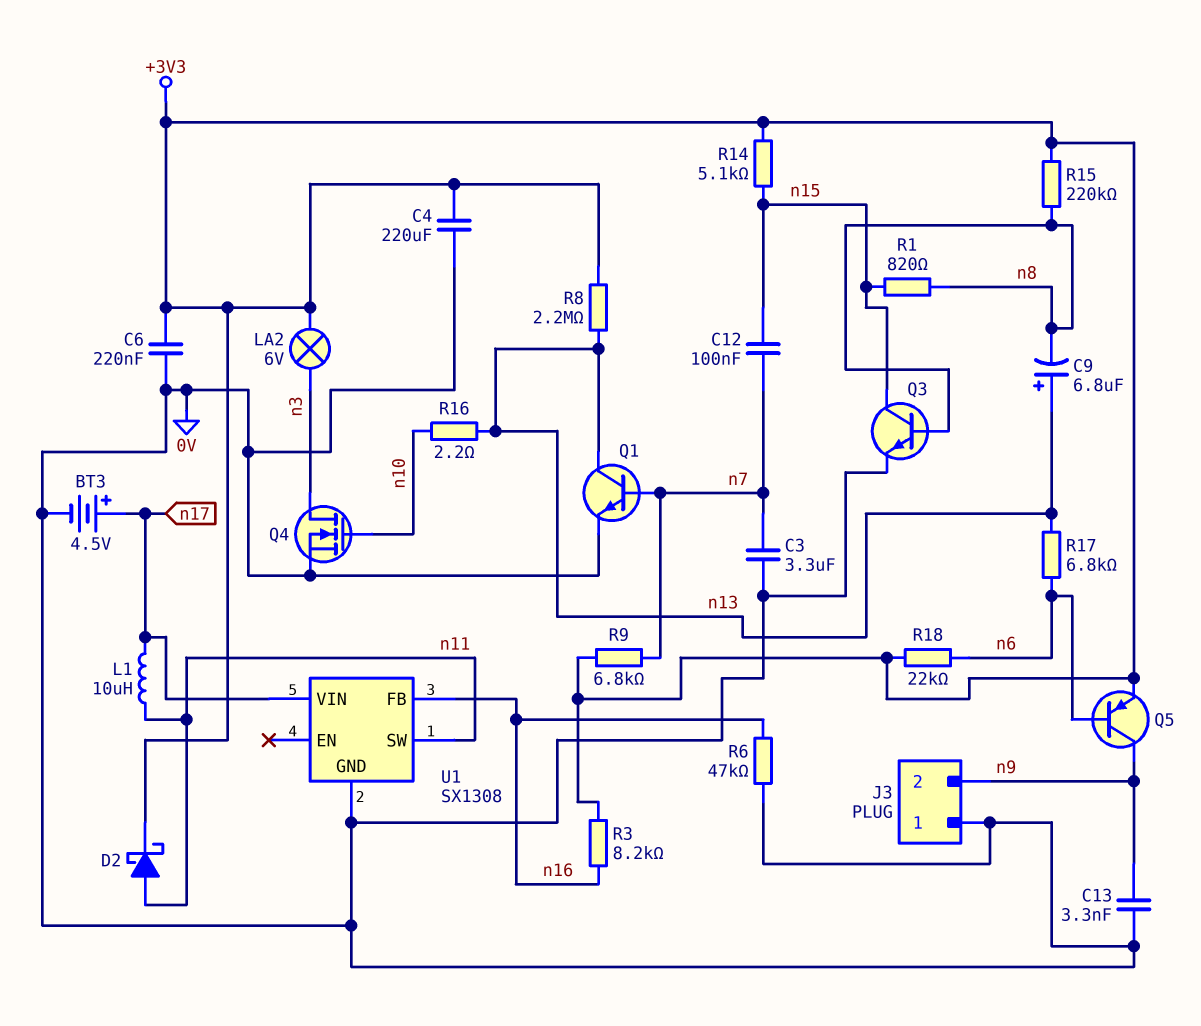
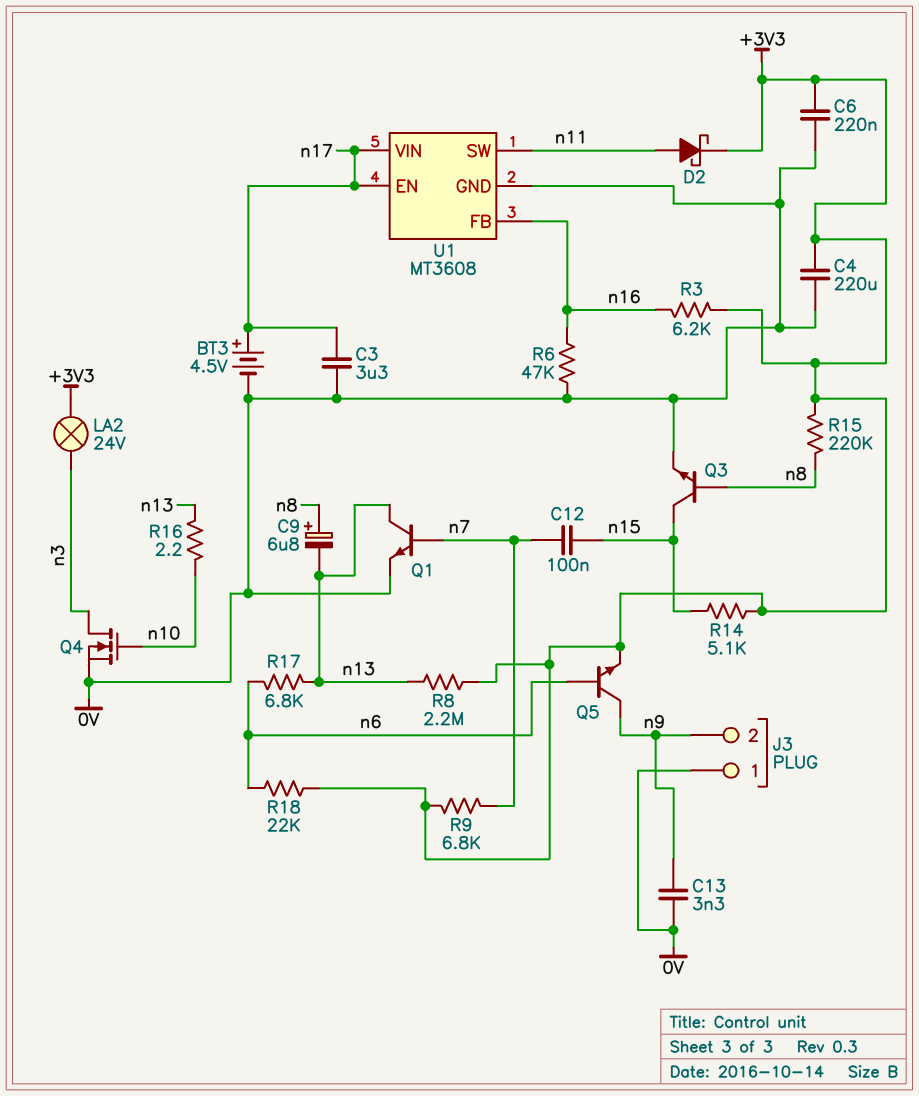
C3: 3.3uF (0V, n7) -> 3.3uF (0V, n17)
C9: 6.8uF (plus n13, minus n8) -> 6.8uF (plus n8, minus n13)
L1: 10uH (n11, n17) -> none
LA2: lamp 6V (+3V3, n3) -> lamp 24V (+3V3, n3)
Q5: PNP (B n6, C n9, E +3V3) -> NPN (B n6, C n9, E +3V3)
R1: 820 (n8, n15) -> none
R3: 8.2k (+3V3, n16) -> 6.2k (+3V3, n16)
U1: SX1308 -> MT3608
U1 pin EN: none -> n17

